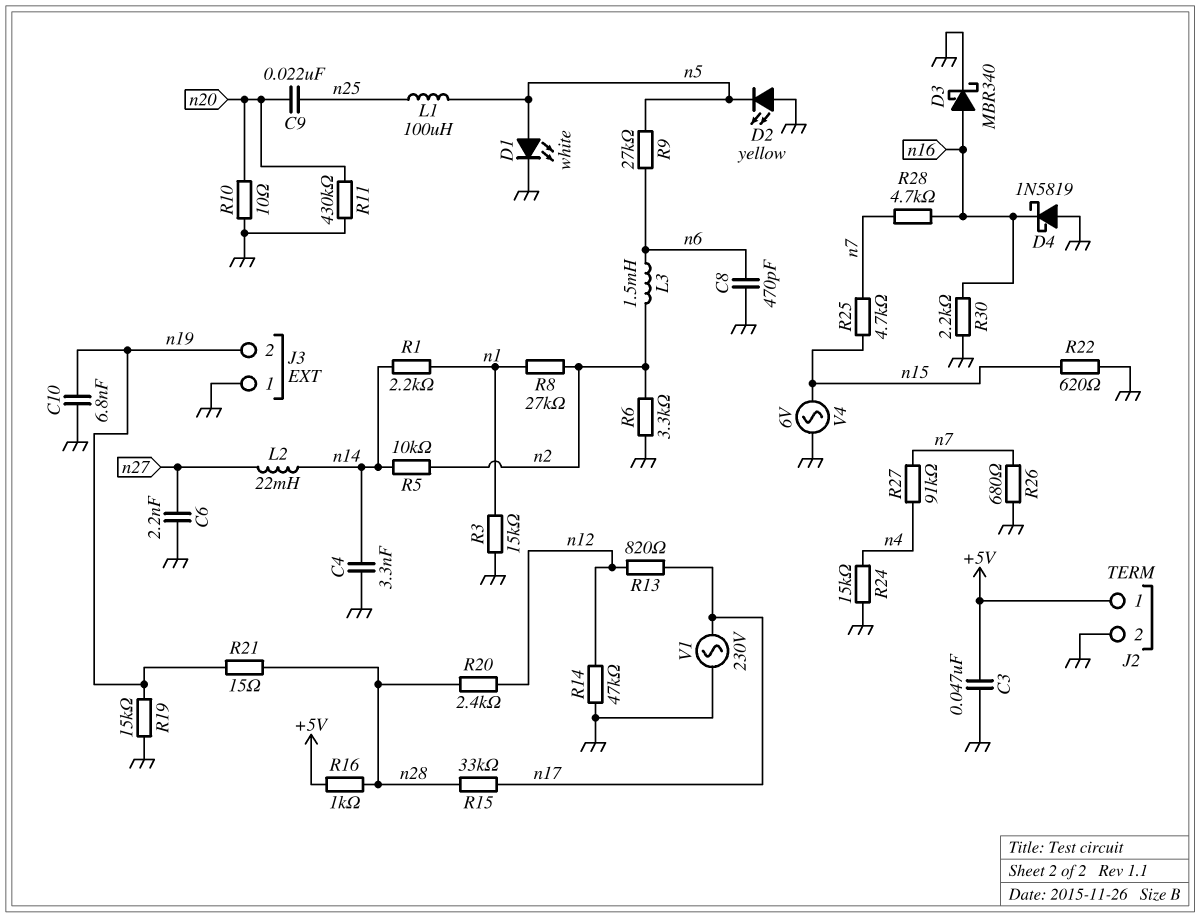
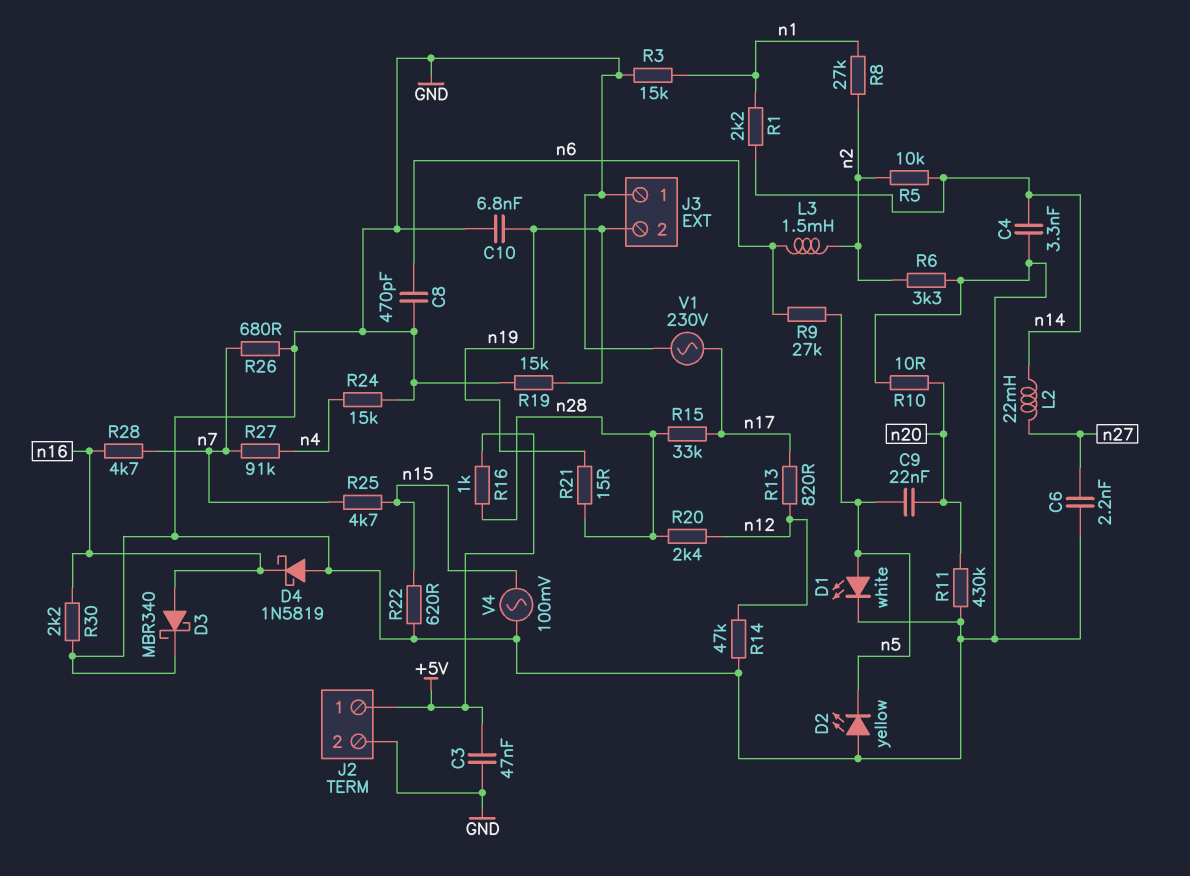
C9: 22nF (n20, n25) -> 22nF (n5, n20)
L1: 100uH (n5, n25) -> none
V4: AC 6V (GND, n15) -> AC 100mV (GND, n15)

